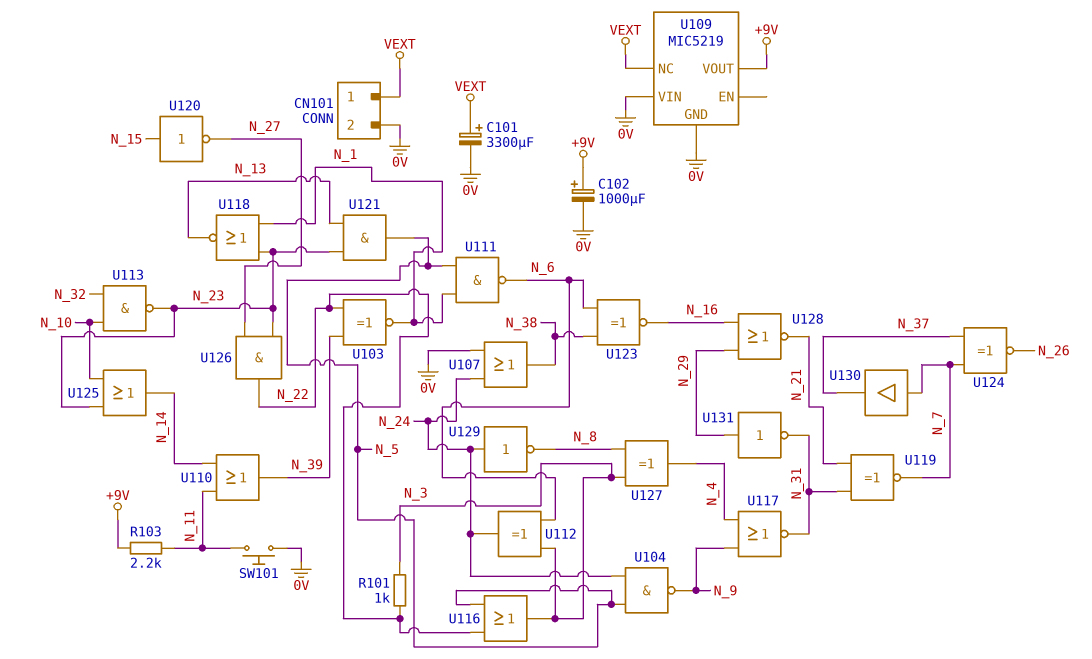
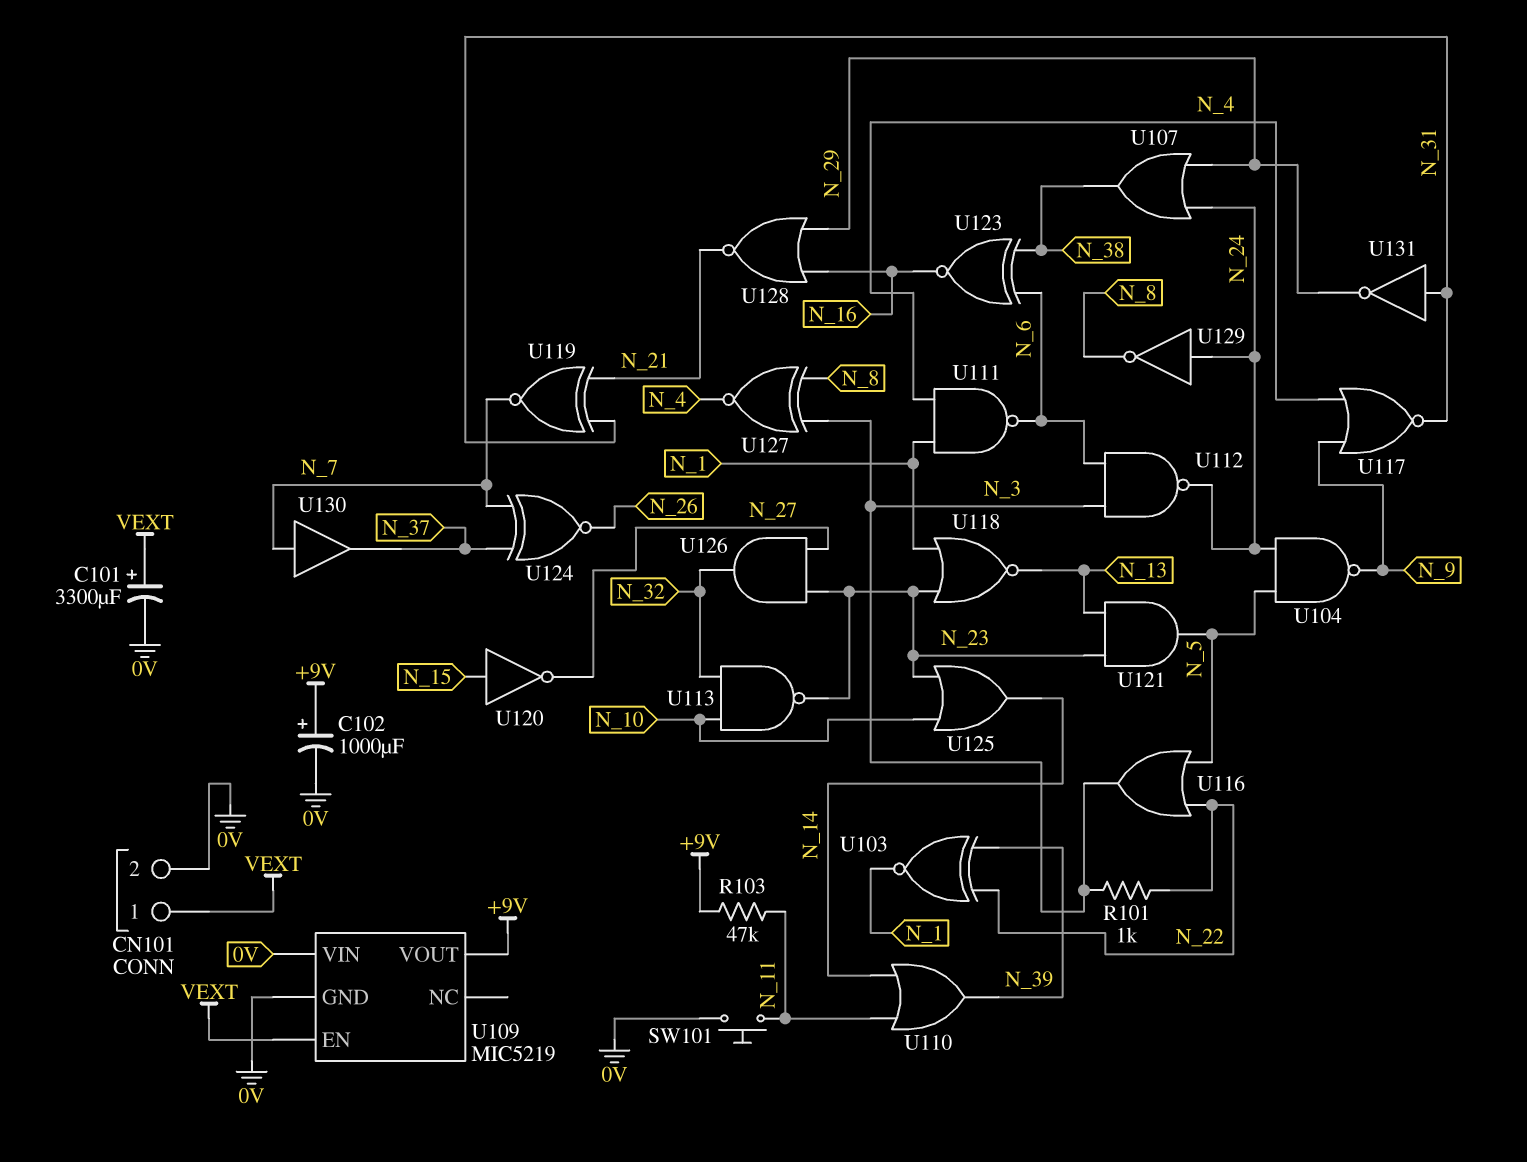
R103: 2.2k (+9V, N_11) -> 47k (+9V, N_11)
U107: OR (in 0V, in N_24, out N_38) -> OR (in N_24, in N_29, out N_38)
U109 pin EN: none -> VEXT
U109 pin NC: VEXT -> none
U111: NAND (in N_1, in N_5, out N_6) -> NAND (in N_1, in N_4, out N_6)
U112: XOR (in N_3, in N_6, out N_24) -> NAND (in N_3, in N_6, out N_24)
U126: AND (in N_23, in N_27, out N_22) -> AND (in N_23, in N_27, out N_32)
U127: XOR (in N_3, in N_8, out N_4) -> XNOR (in N_3, in N_8, out N_4)
U131: NOT (in N_29, out N_31) -> NOT (in N_31, out N_29)

